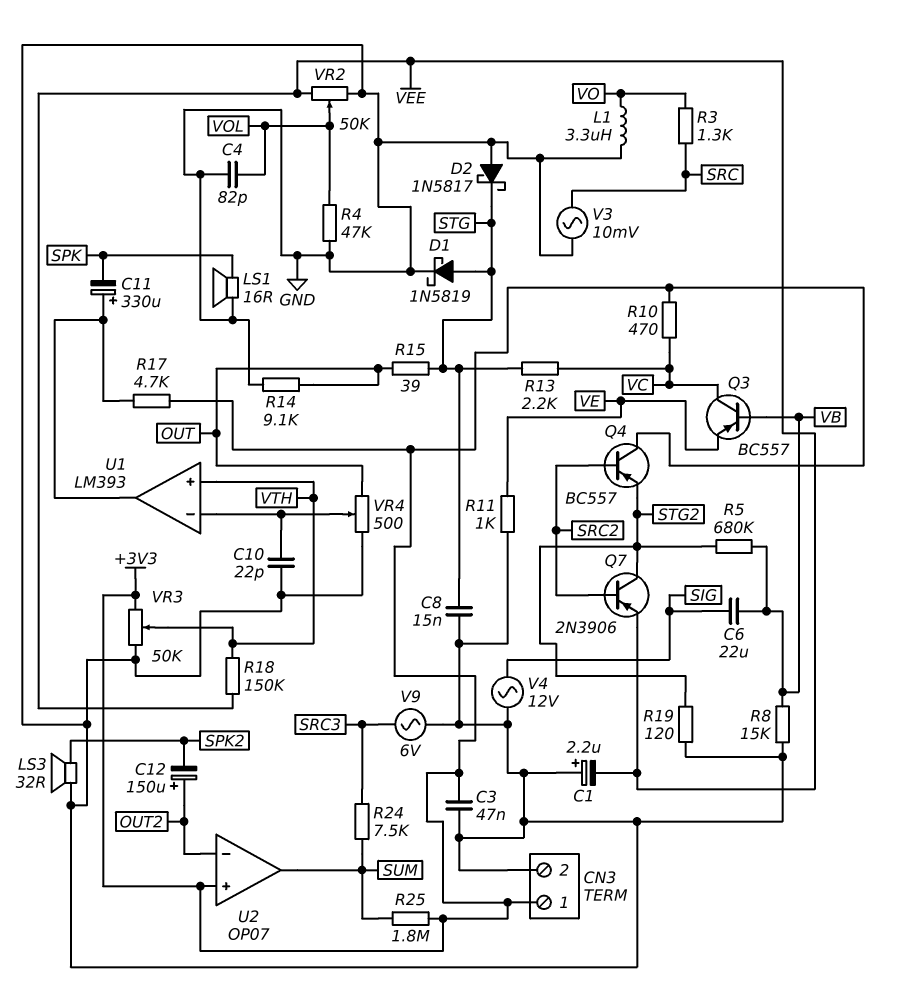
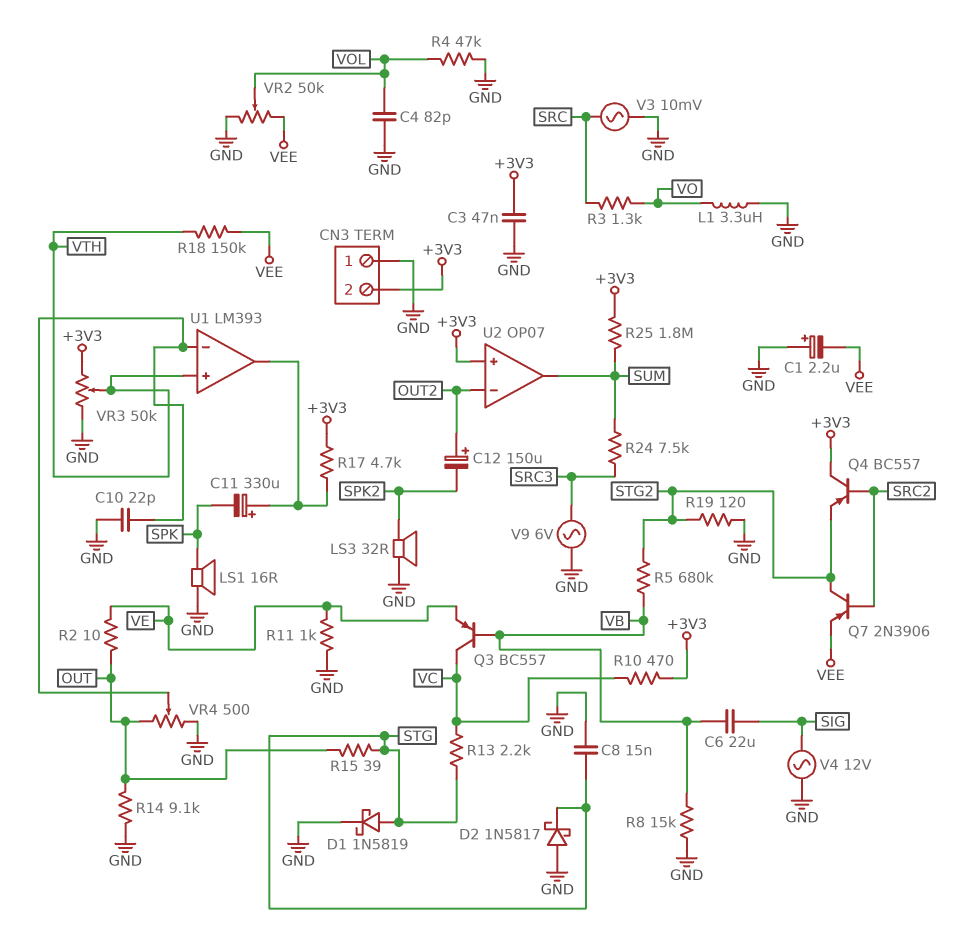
CN3 pin 1: +3V3 -> GND
CN3 pin 2: GND -> +3V3
R2: none -> 10 (OUT, VE)

